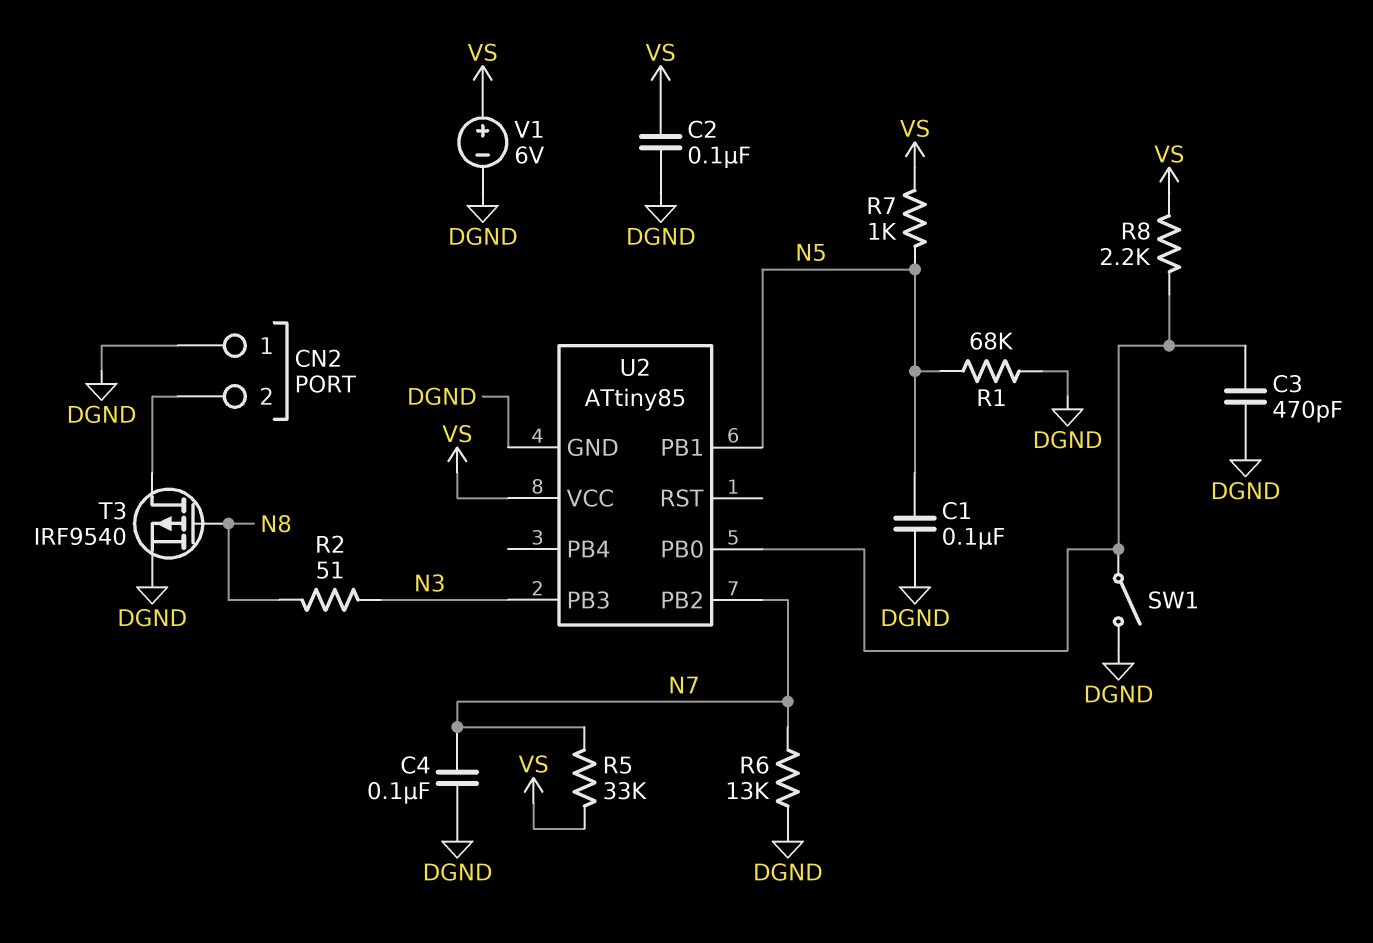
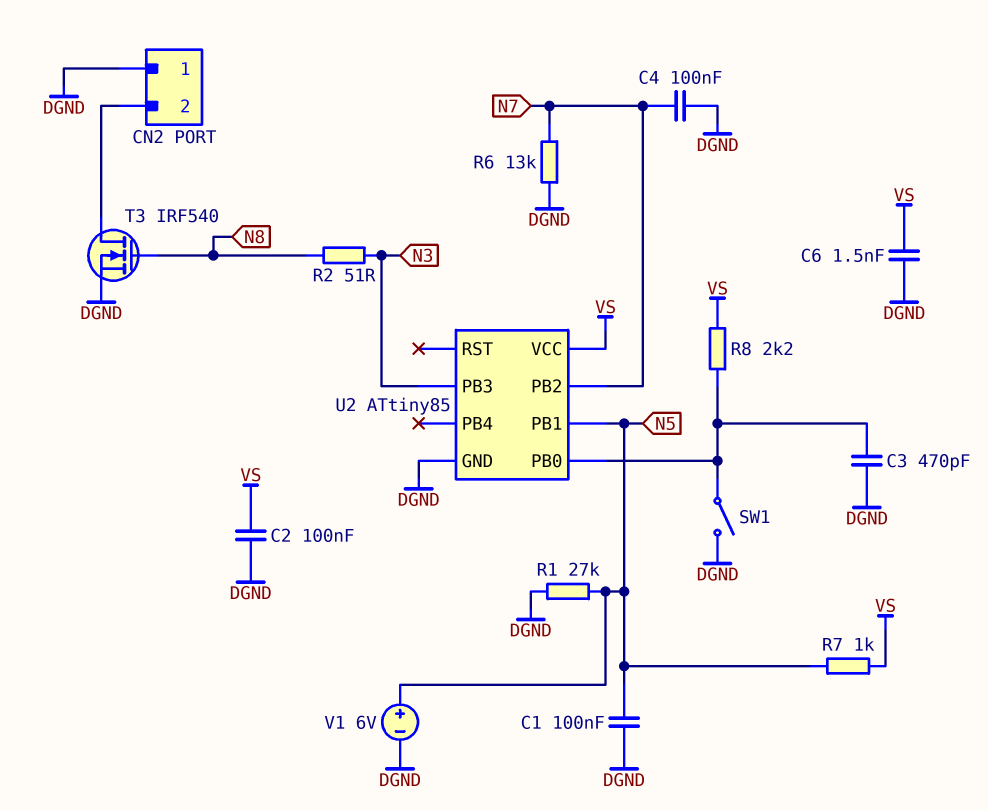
C6: none -> 1.5nF (DGND, VS)
R1: 68k (DGND, N5) -> 27k (DGND, N5)
R5: 33k (N7, VS) -> none
T3: PMOS IRF9540 (G N8, D CN2/2, S DGND) -> NMOS IRF540 (G N8, D CN2/2, S DGND)
V1: 6V (plus VS, minus DGND) -> 6V (plus N5, minus DGND)

